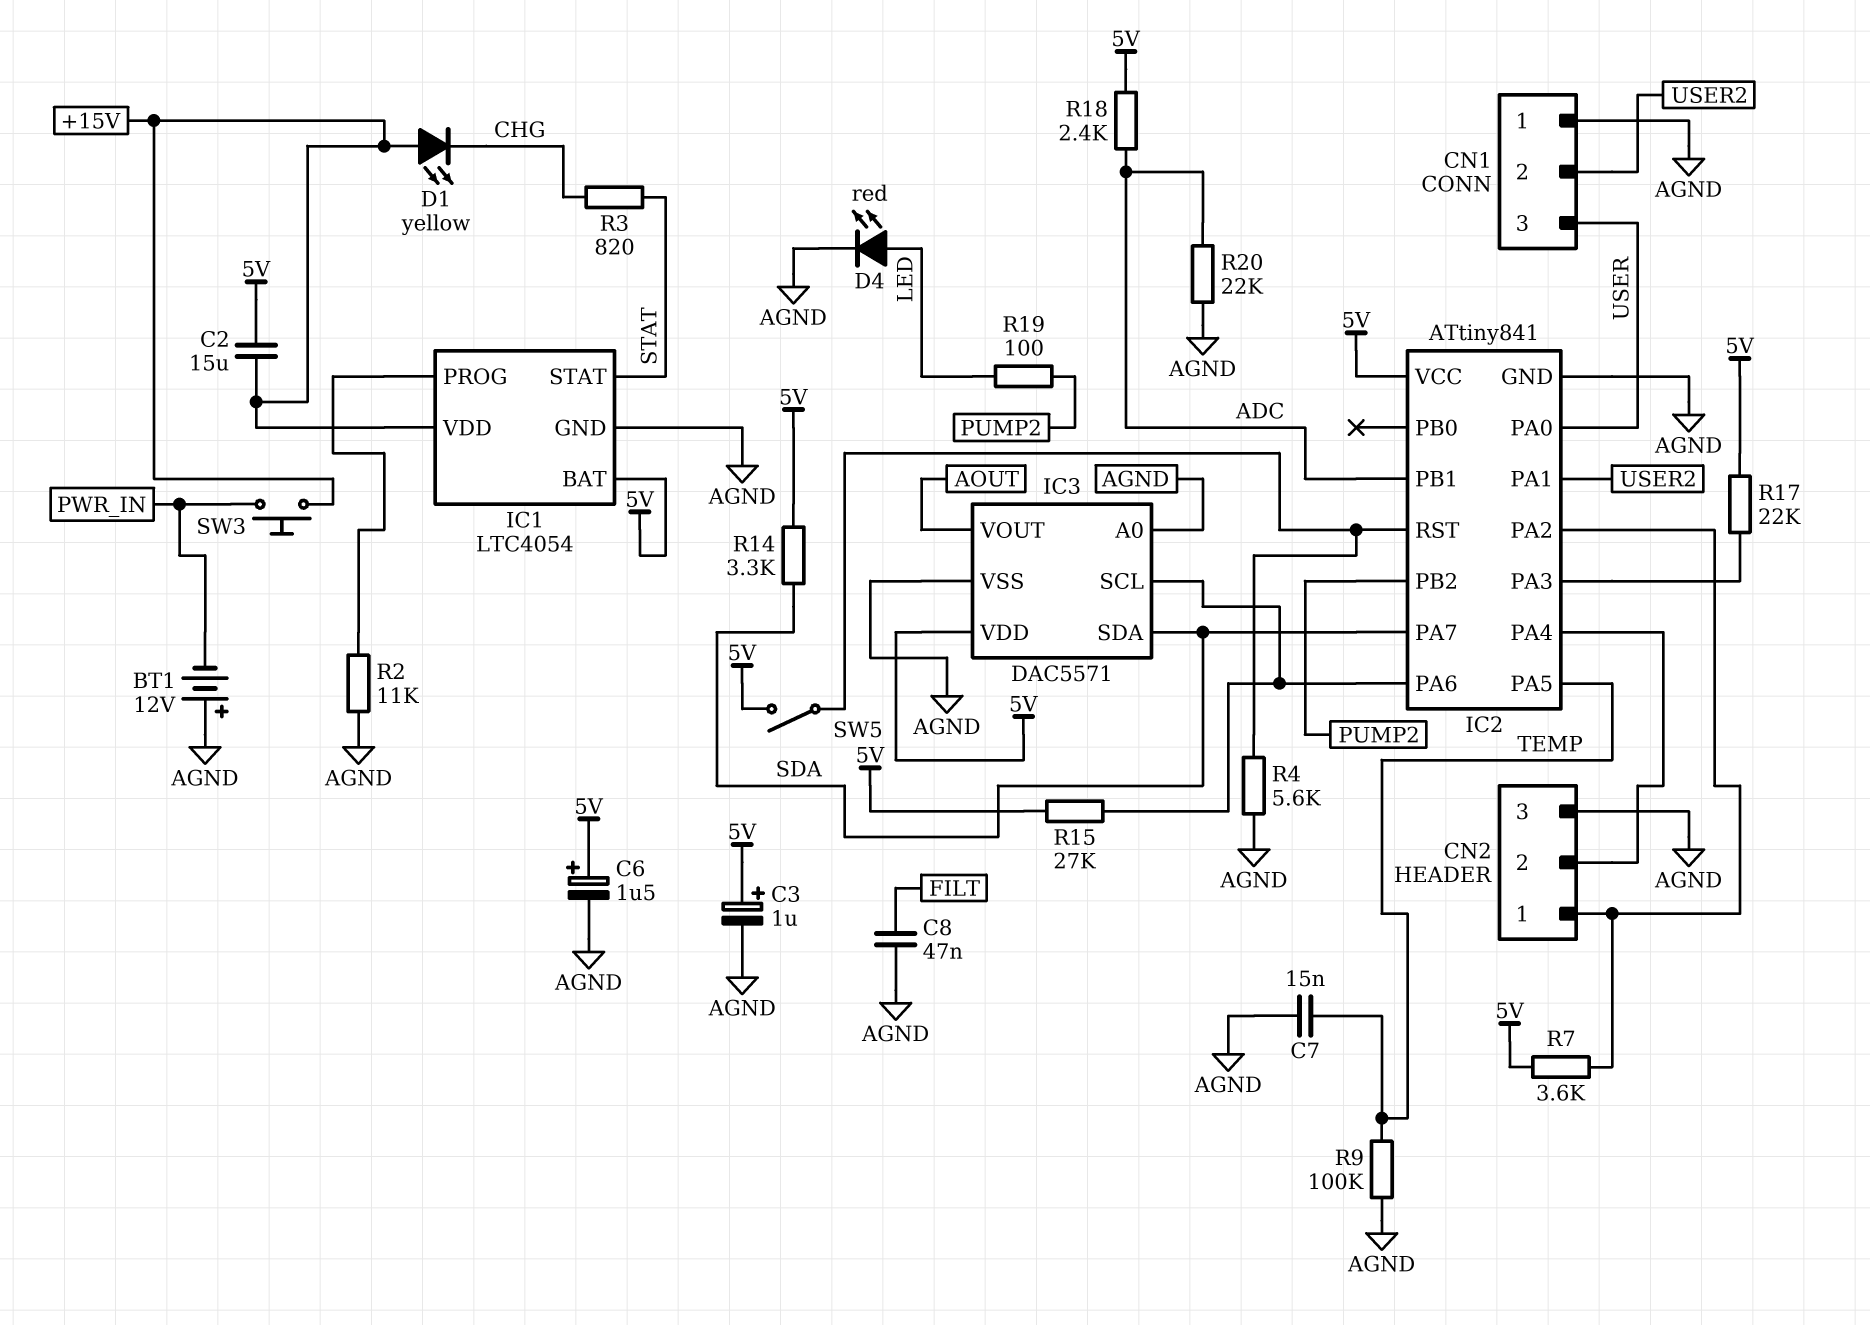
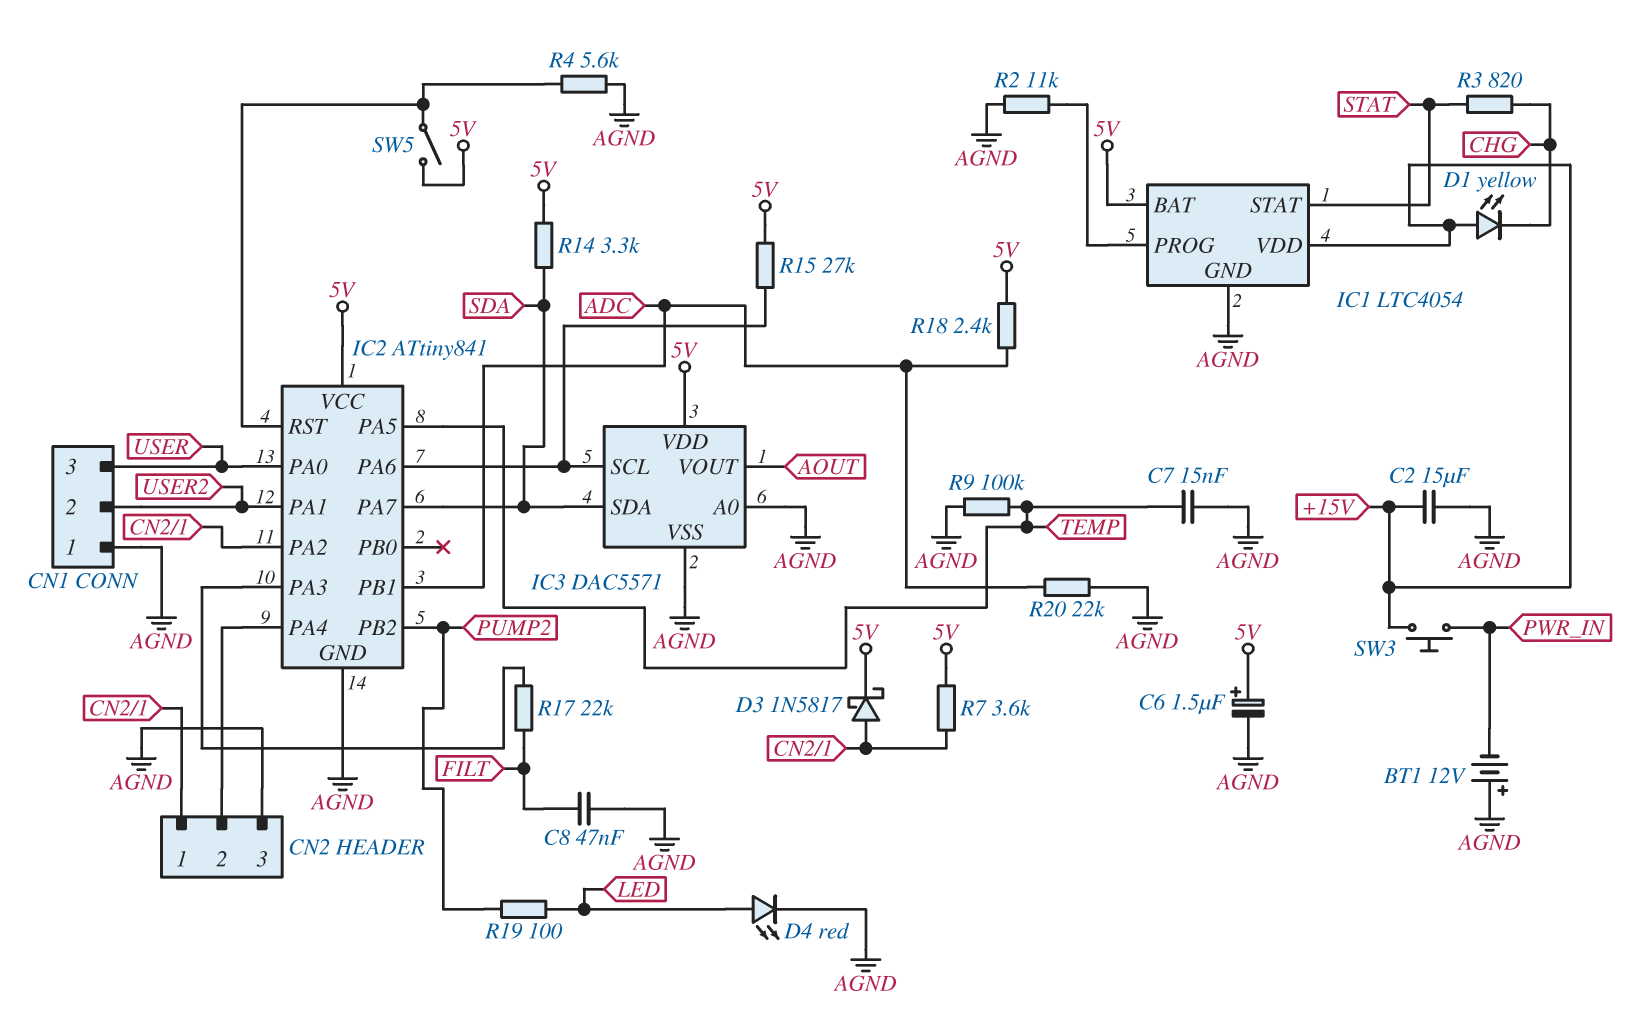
C2: 15uF (+15V, 5V) -> 15uF (+15V, AGND)
C3: 1uF (plus 5V, minus AGND) -> none
D3: none -> schottky 1N5817 (A CN2/1, K 5V)
R17: 22k (5V, IC2/PA3) -> 22k (FILT, IC2/PA3)

